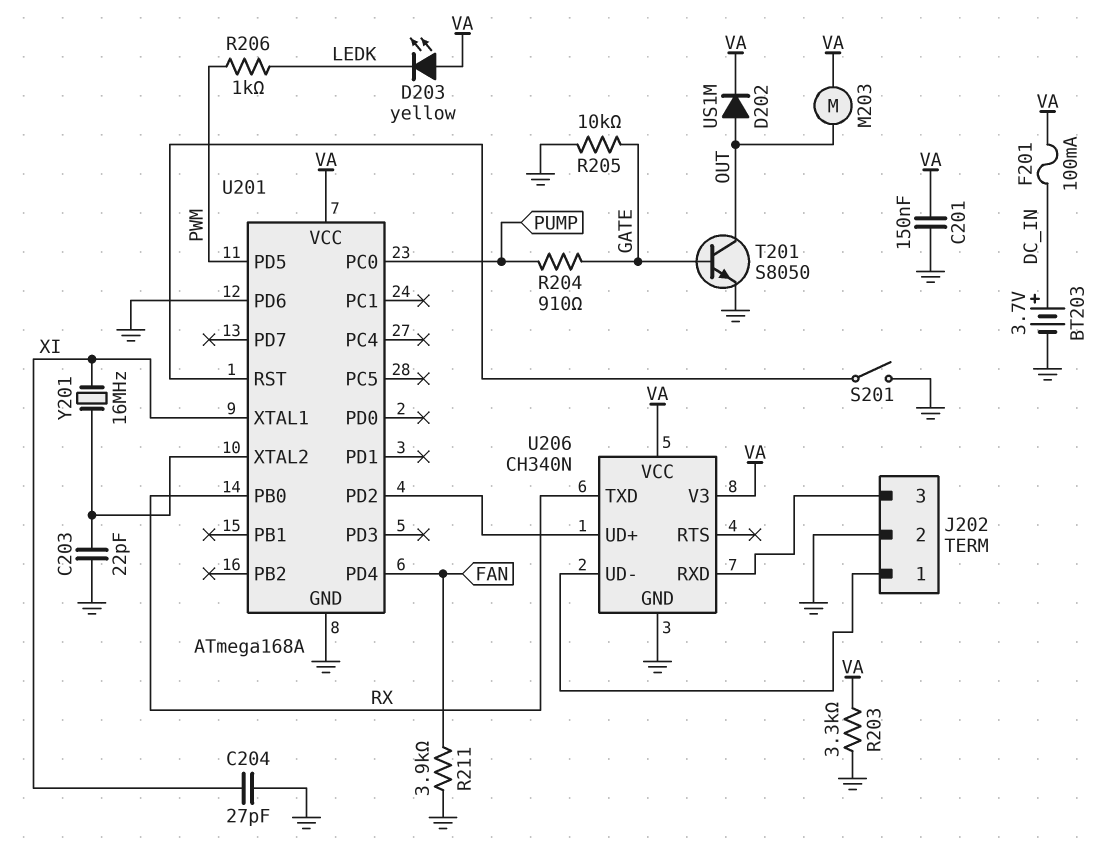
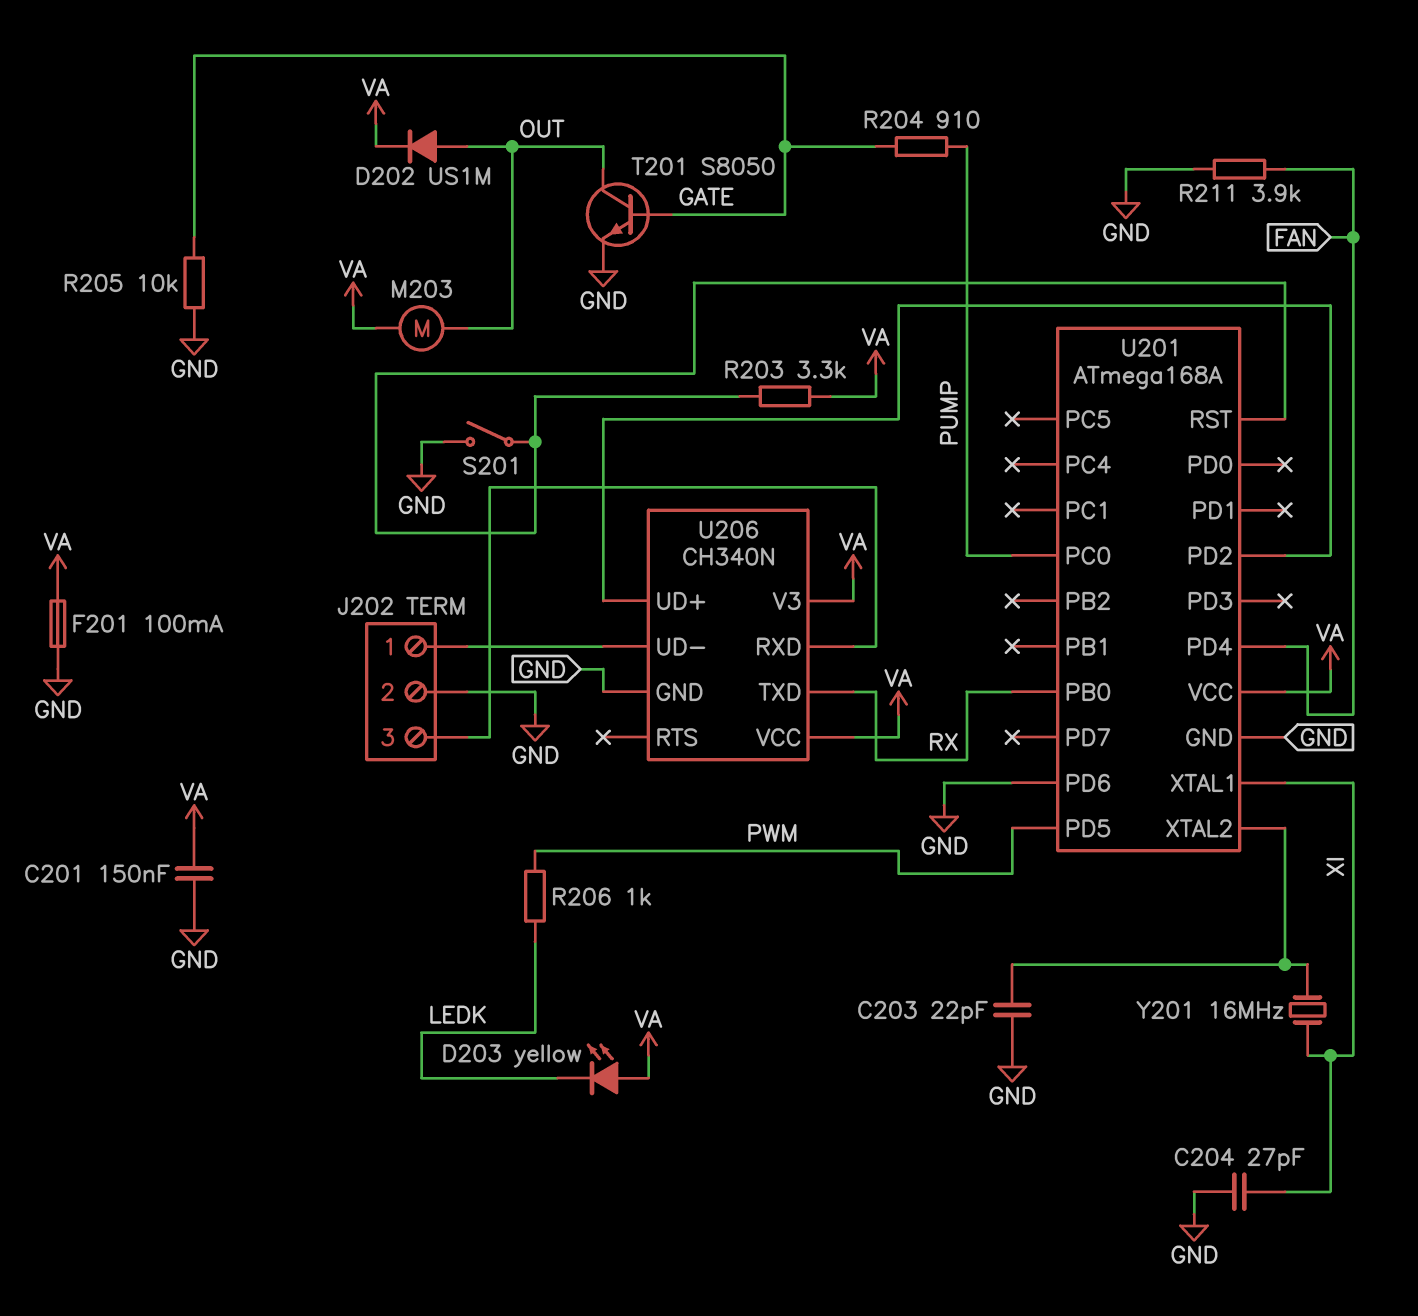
BT203: 3.7V (plus DC_IN, minus GND) -> none
F201: 100mA (DC_IN, VA) -> 100mA (GND, VA)
R203: 3.3k (GND, VA) -> 3.3k (U201/RST, VA)

